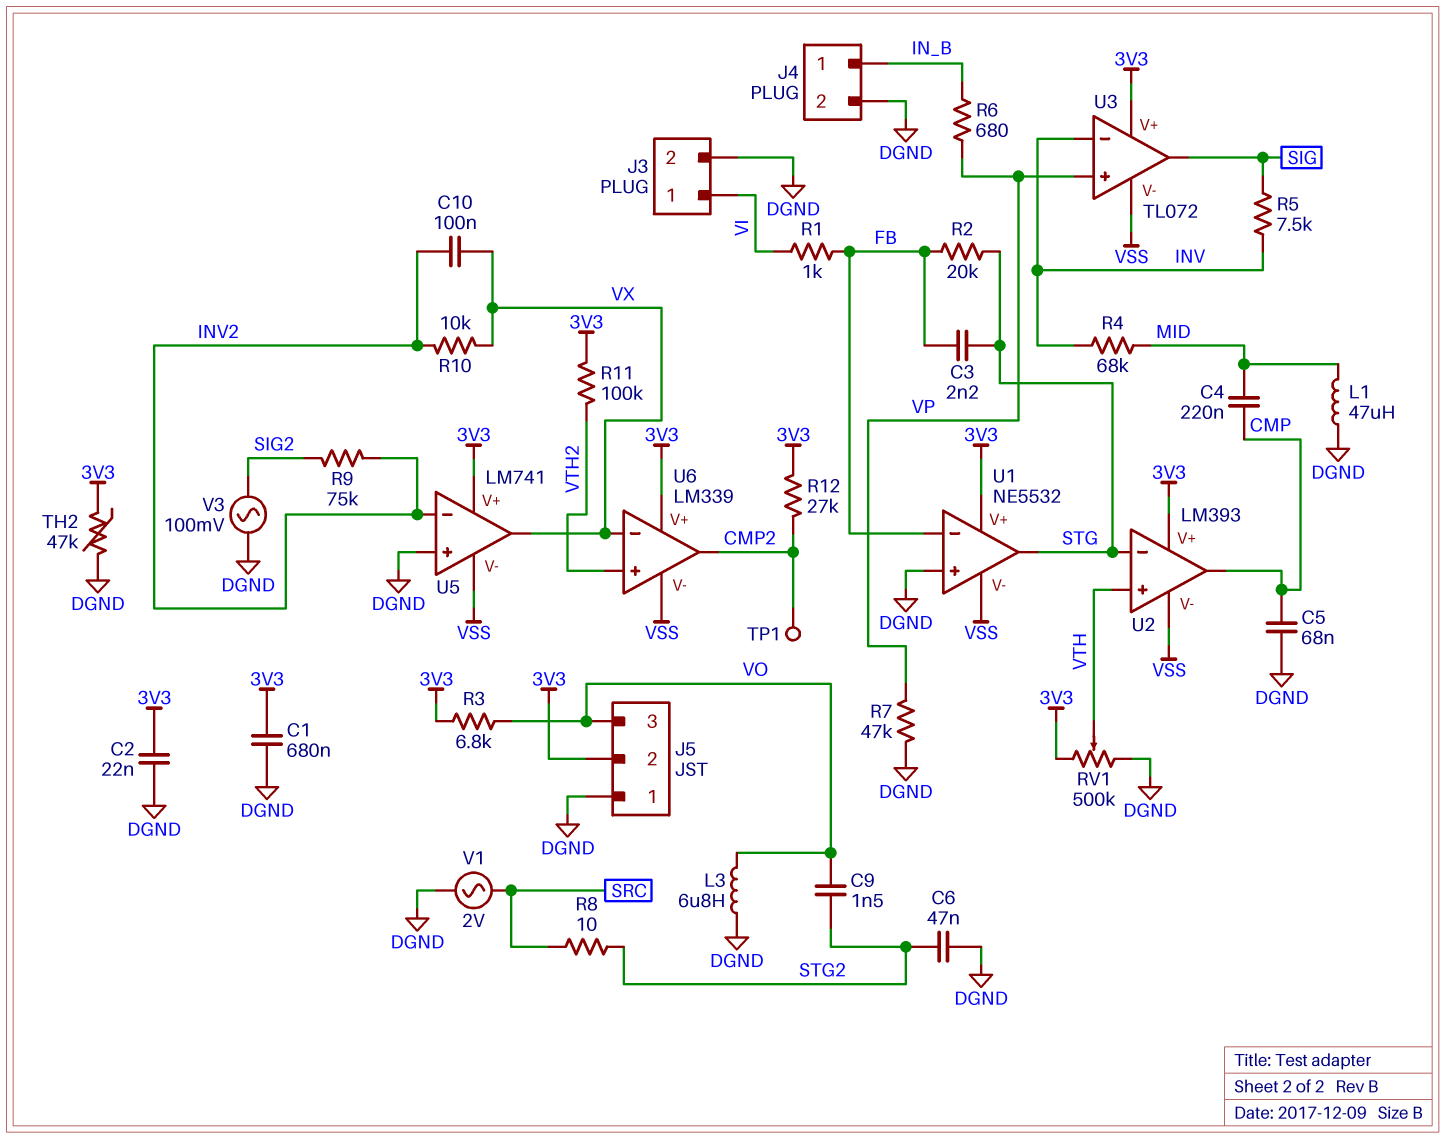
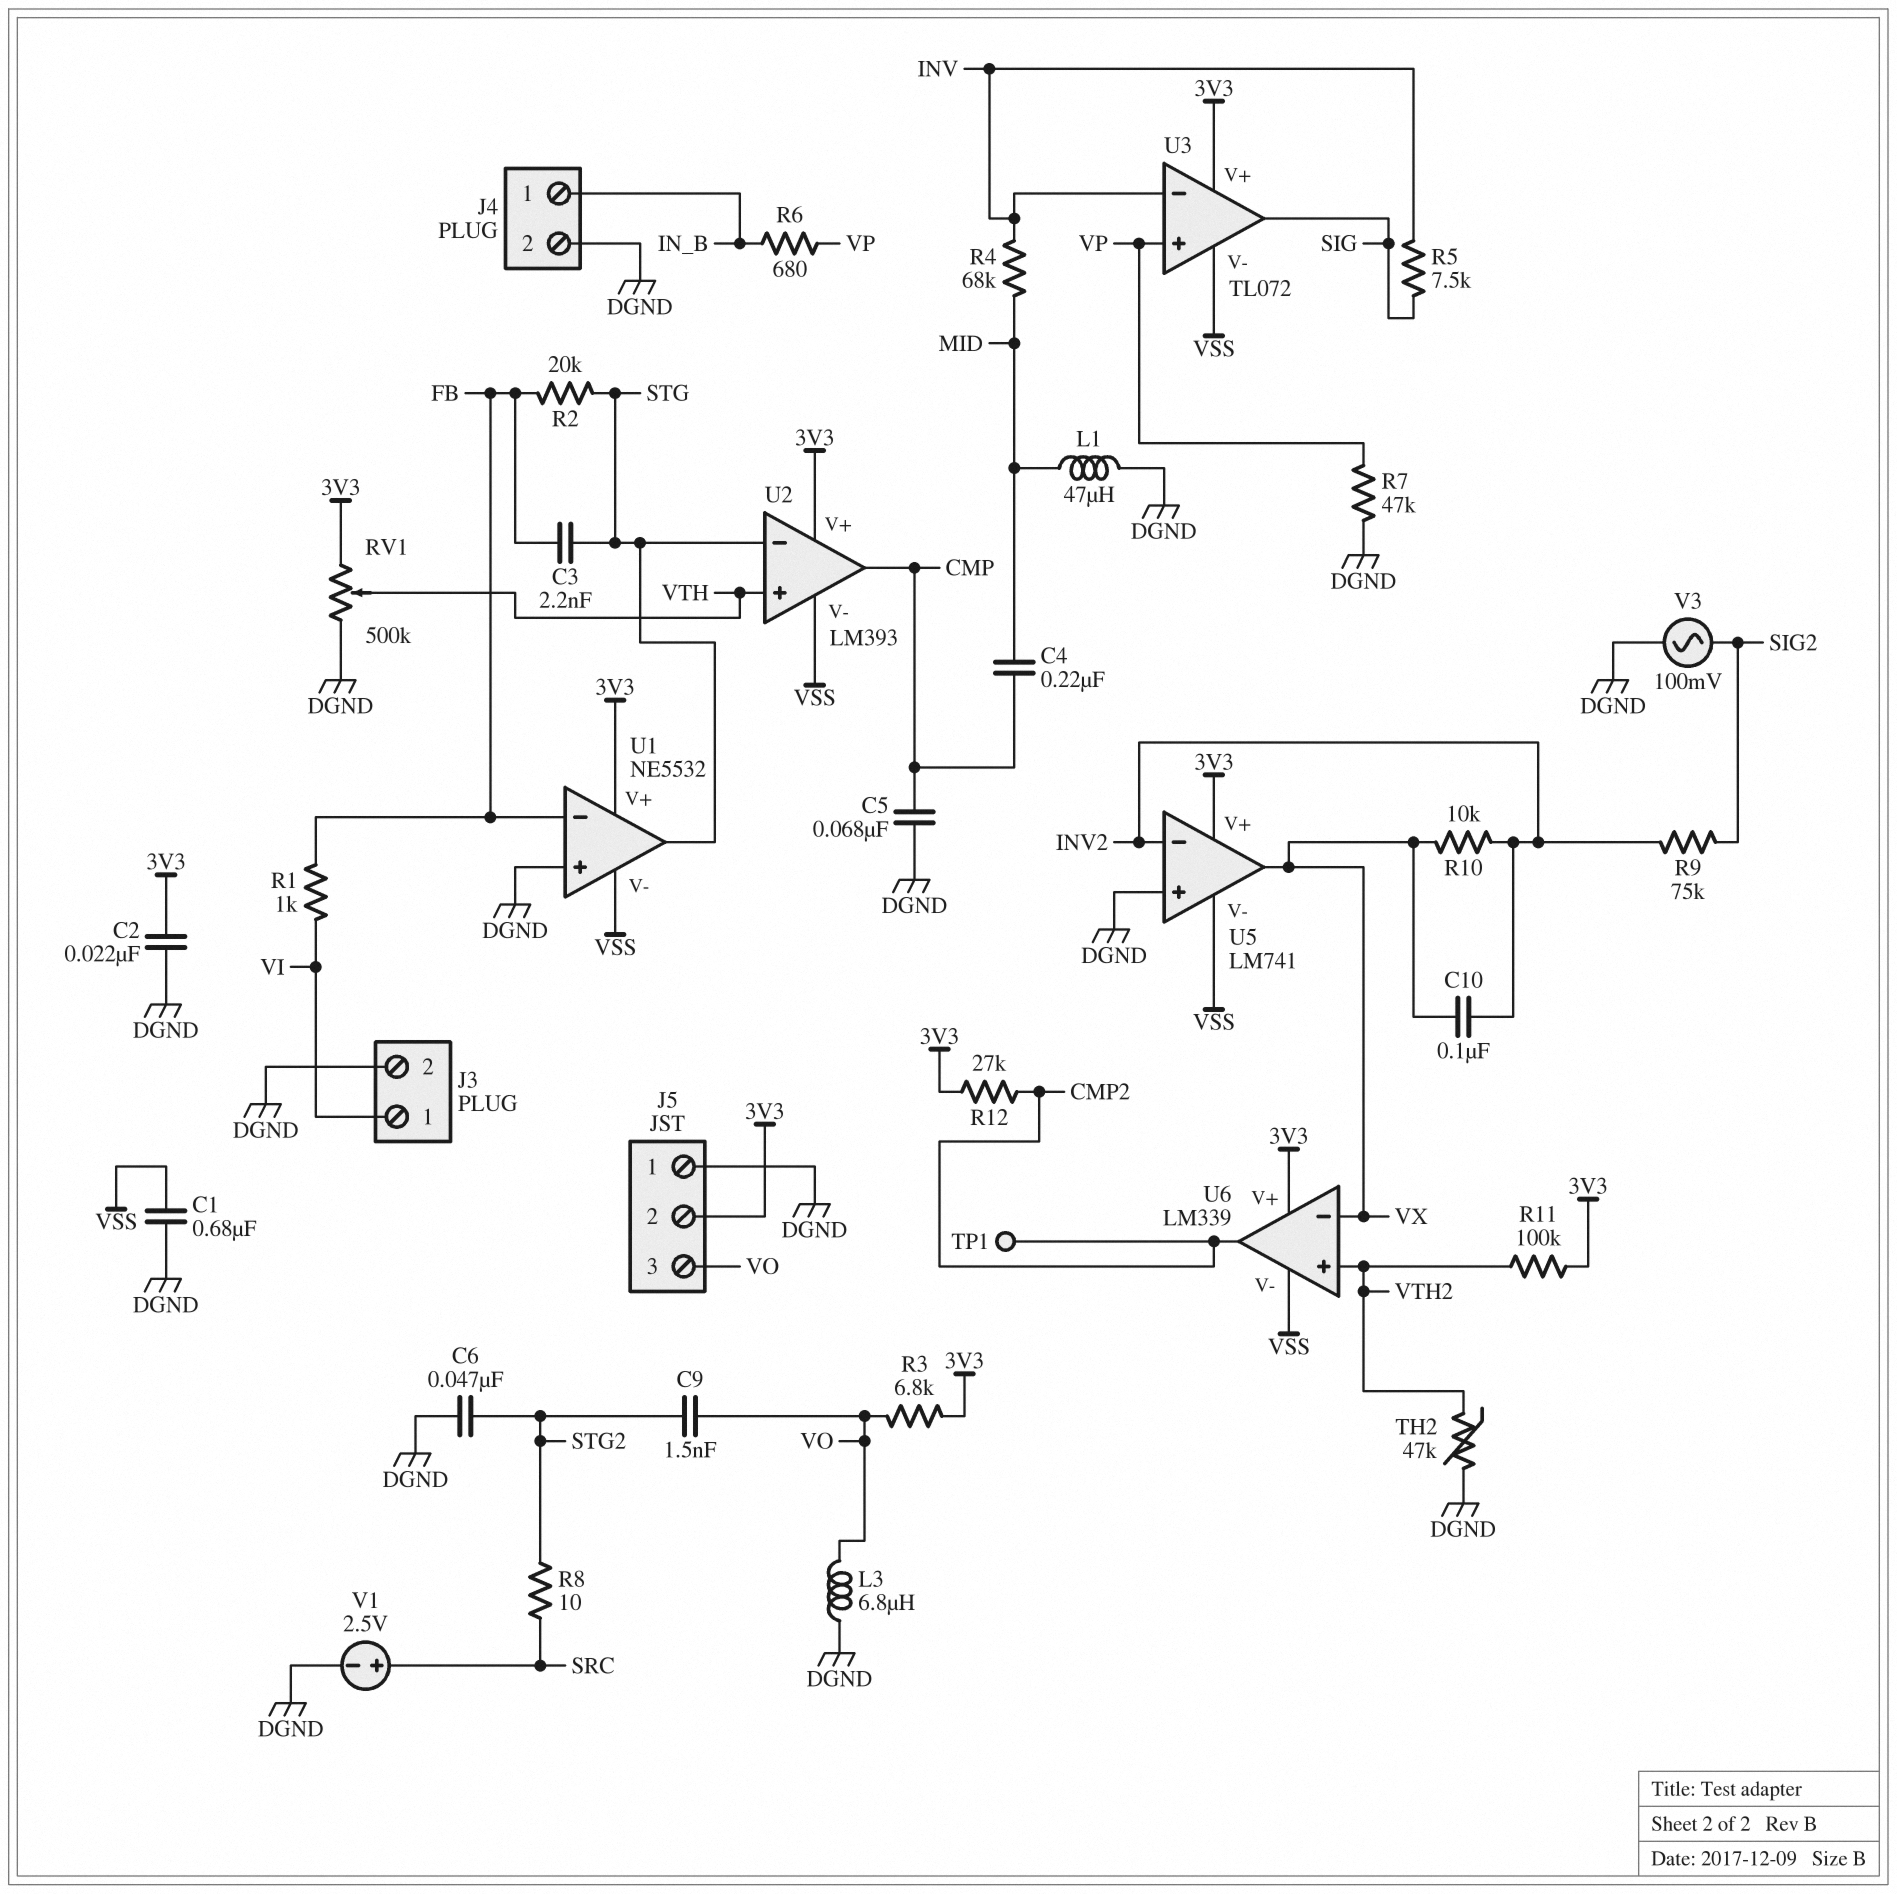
C1: 680nF (3V3, DGND) -> 680nF (DGND, VSS)
TH2: 47k (3V3, DGND) -> 47k (DGND, VTH2)
V1: AC 2V (DGND, SRC) -> 2.5V (plus SRC, minus DGND)

